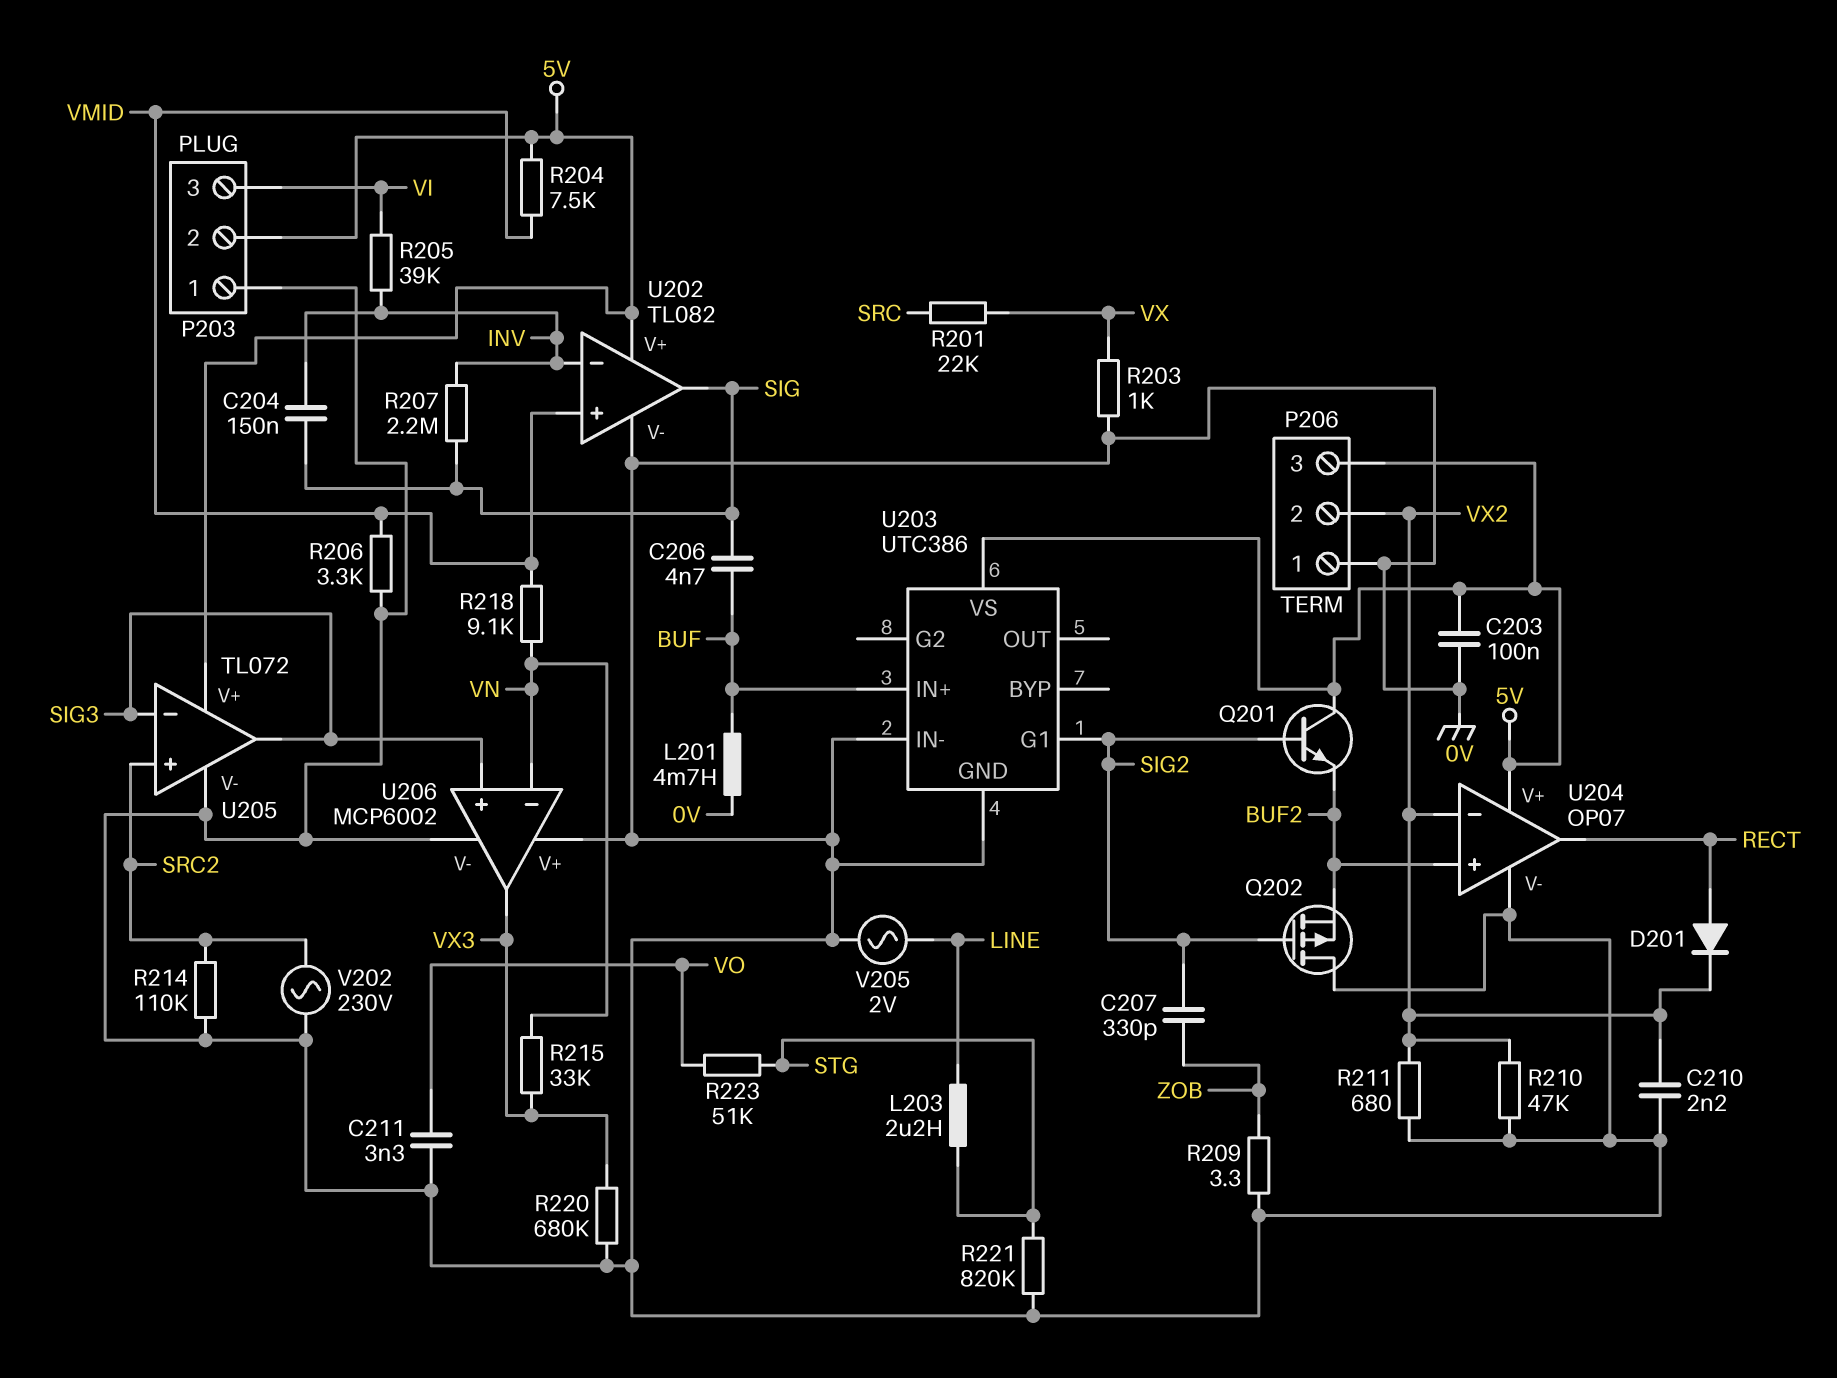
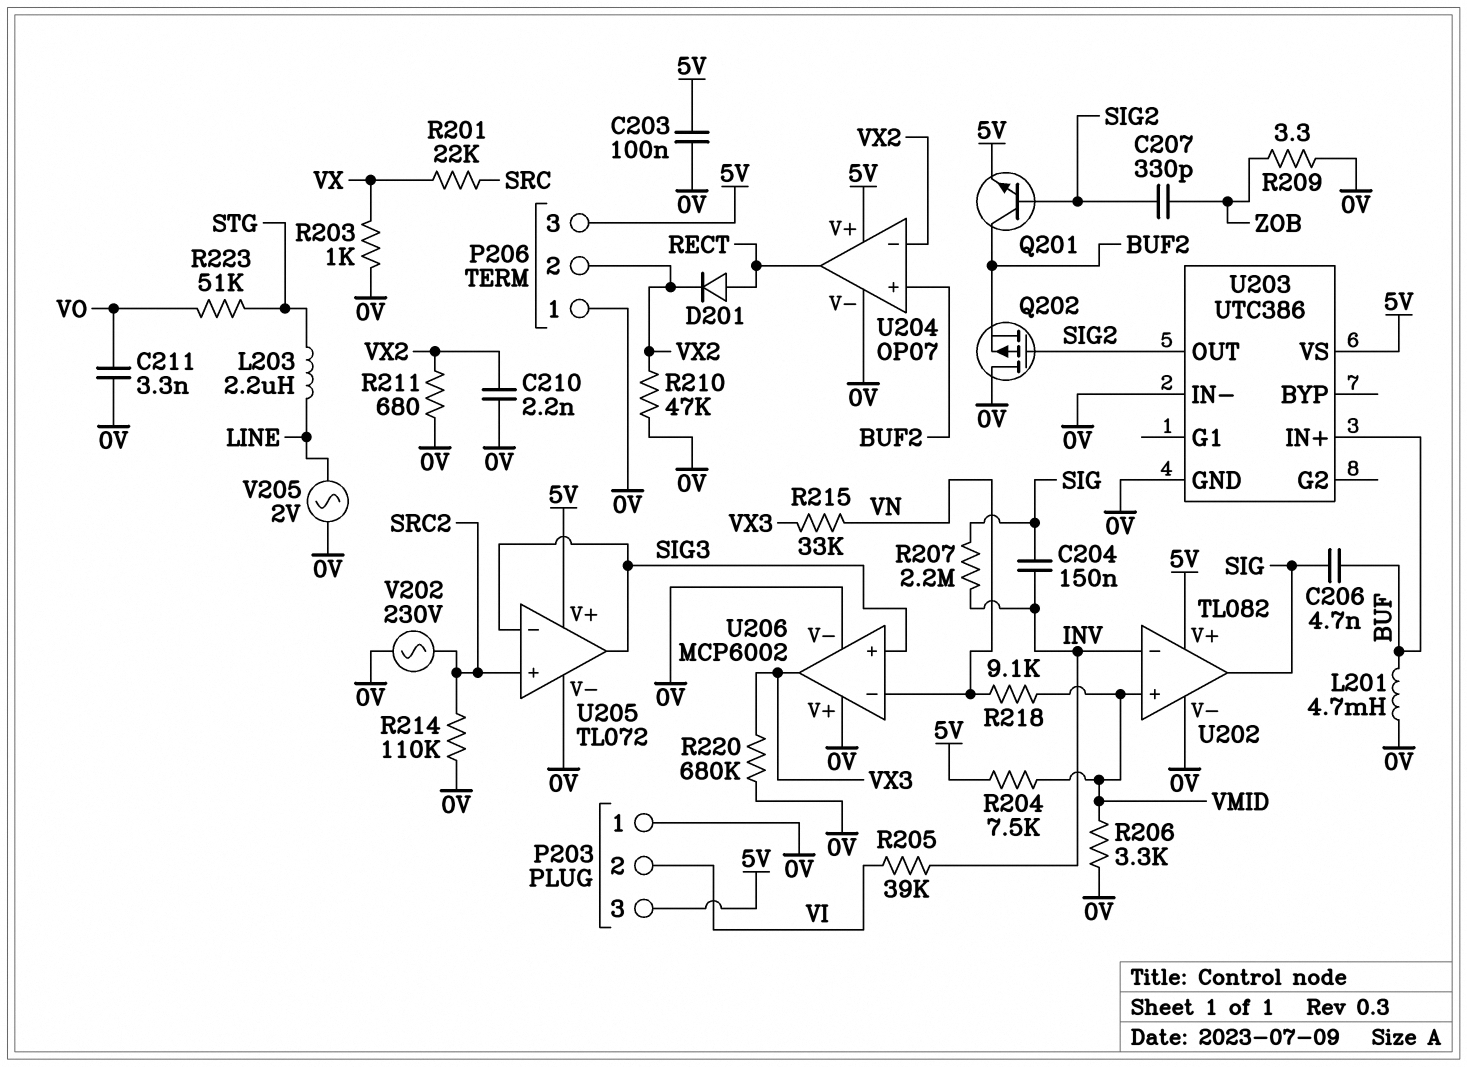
P203 pin 2: 5V -> VI
P203 pin 3: VI -> 5V
Q201: NPN (B SIG2, C 5V, E BUF2) -> NPN (B SIG2, C BUF2, E 5V)
R221: 820k (0V, STG) -> none
U203 pin G1: SIG2 -> none
U203 pin OUT: none -> SIG2

